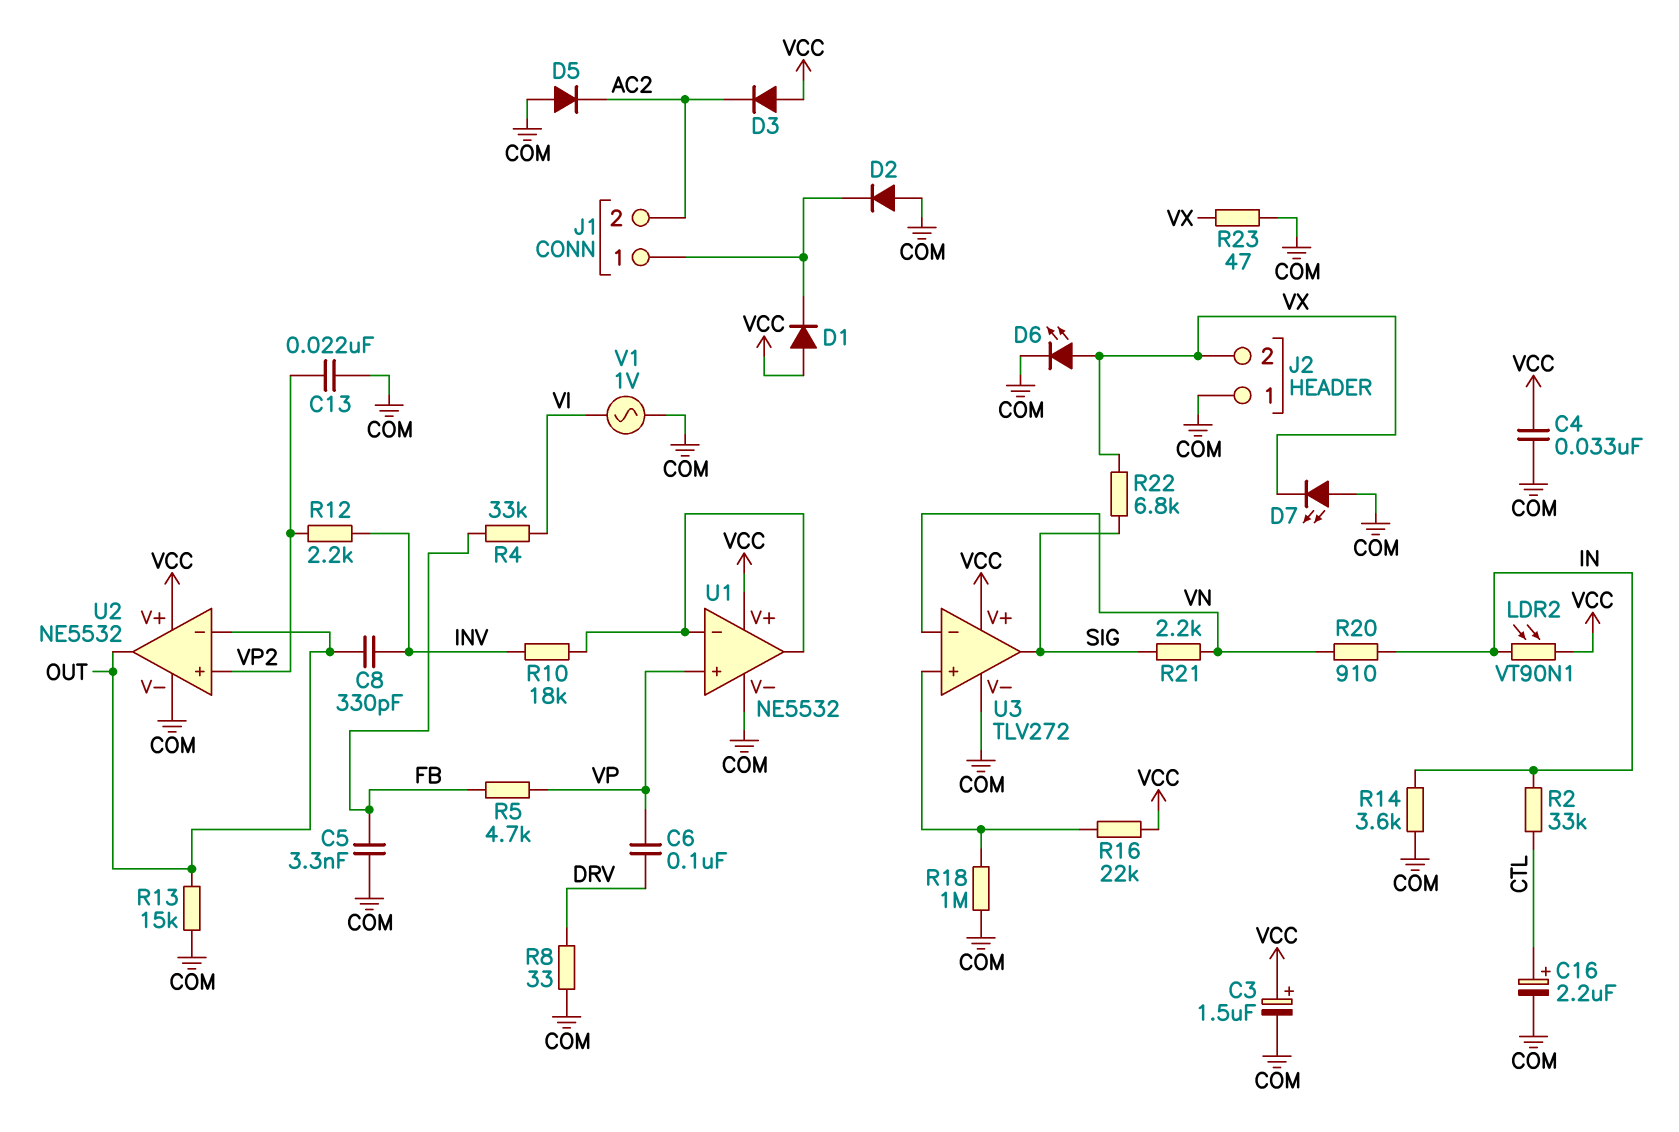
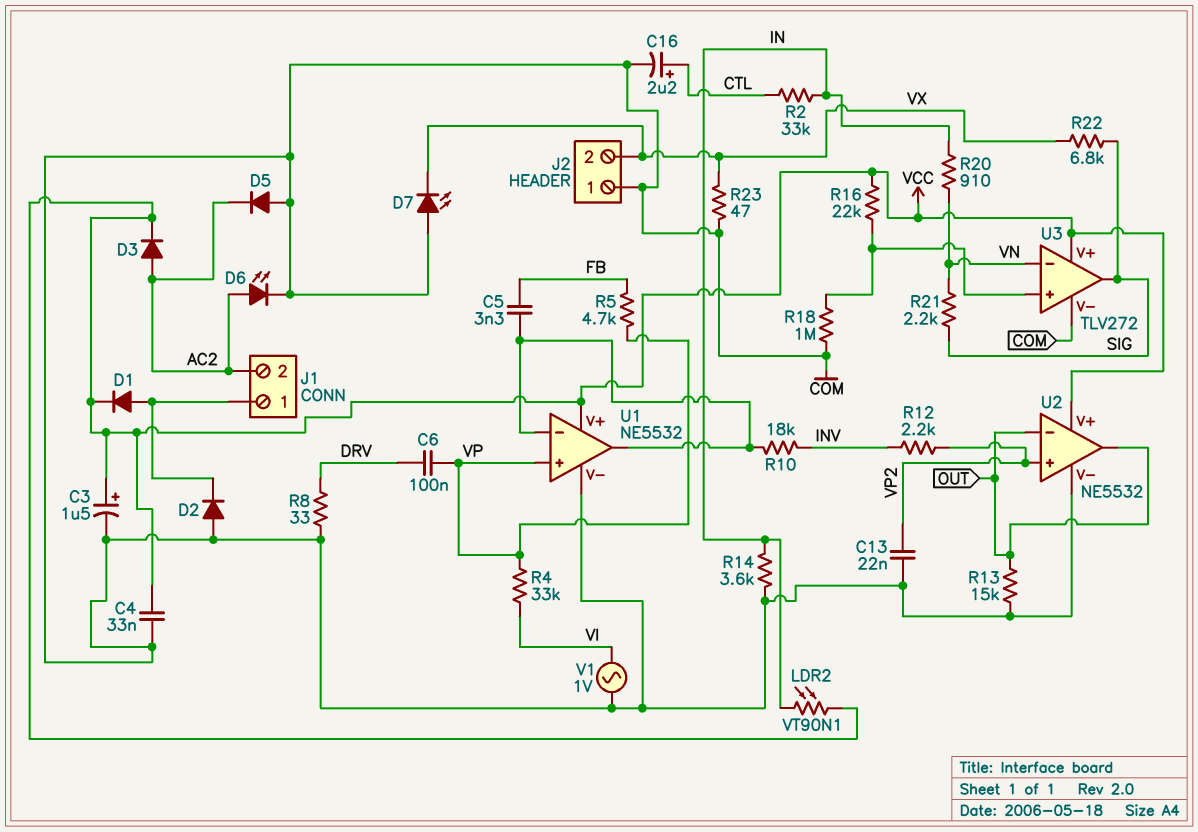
C5: 3.3nF (COM, FB) -> 3.3nF (FB, U1/in-)
C8: 330pF (INV, OUT) -> none
D1: diode (A VCC, K J1/1) -> diode (A J1/1, K VCC)
D3: diode (A VCC, K AC2) -> diode (A AC2, K VCC)
D6: LED (A VX, K COM) -> LED (A AC2, K COM)
R4: 33k (FB, VI) -> 33k (VI, VP)

